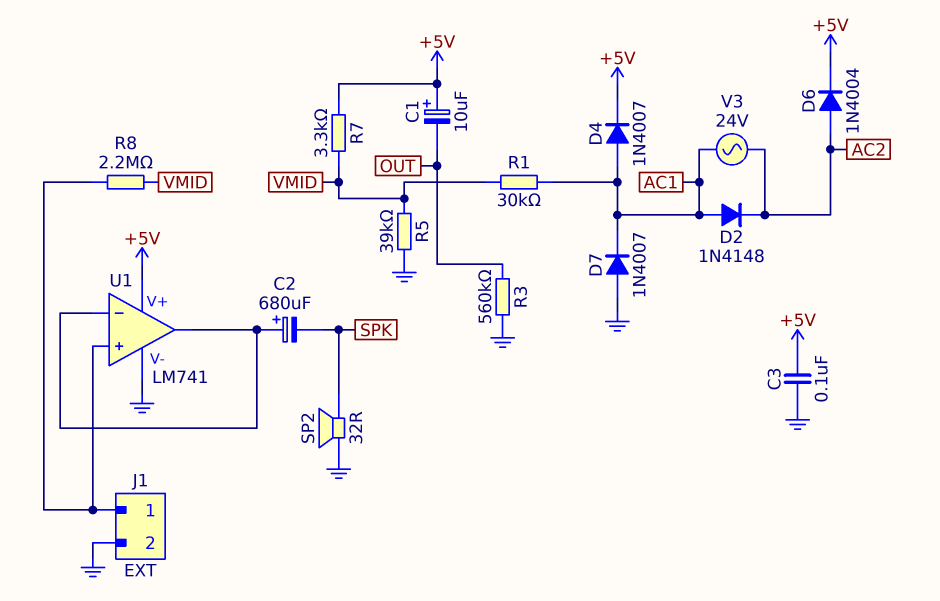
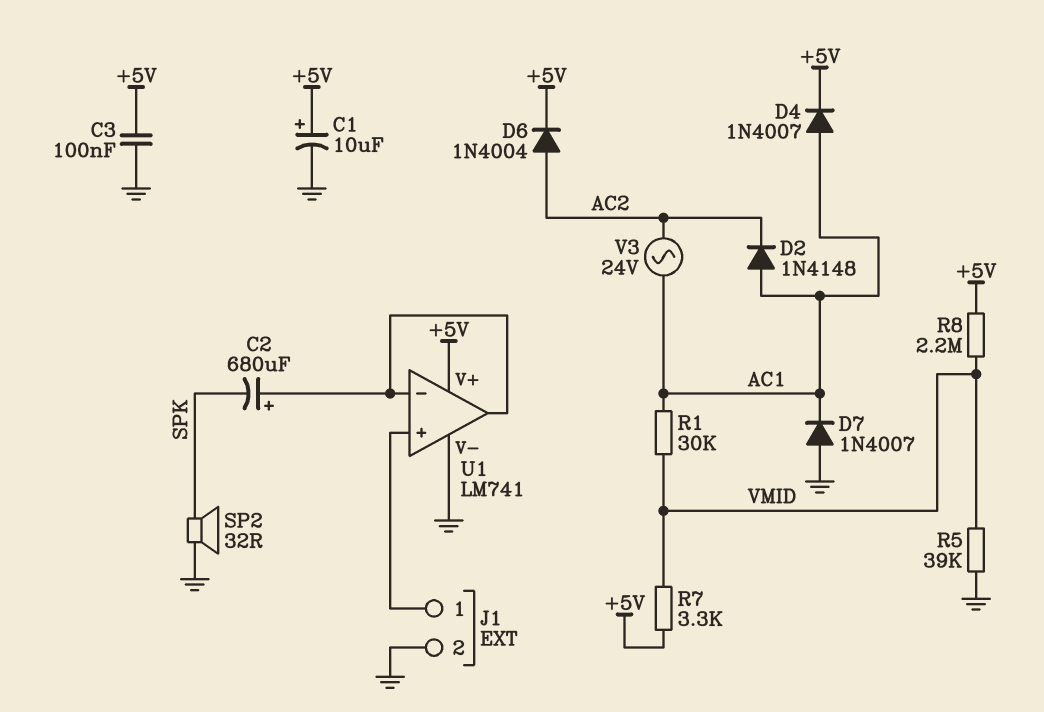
C1: 10uF (plus +5V, minus OUT) -> 10uF (plus +5V, minus GND)
R3: 560k (GND, OUT) -> none
R8: 2.2M (J1/1, VMID) -> 2.2M (+5V, VMID)

